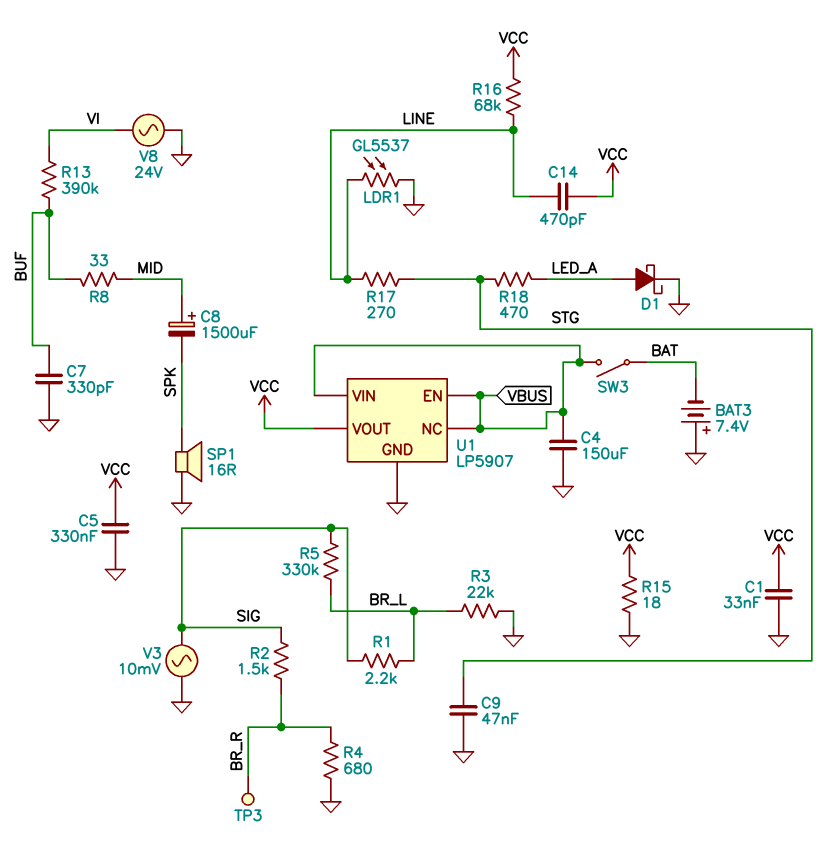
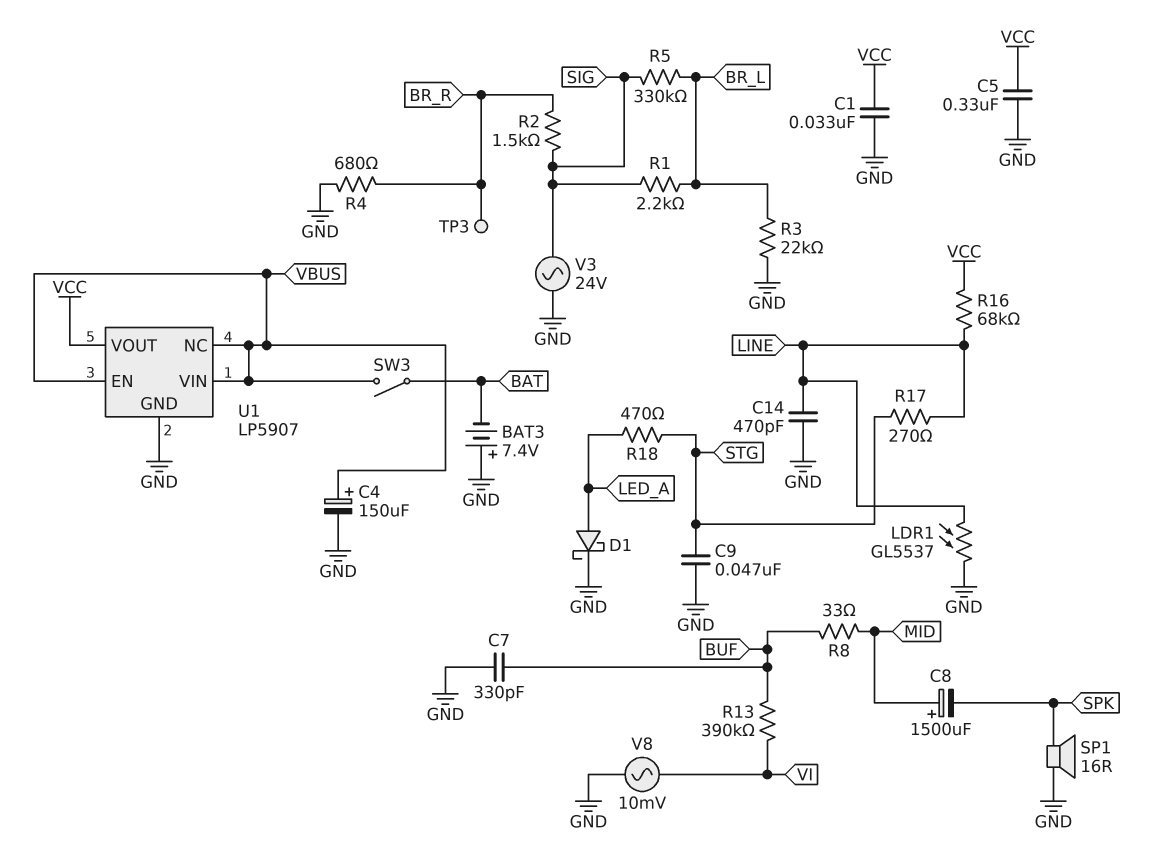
C4: 150uF (GND, VBUS) -> 150uF (plus VBUS, minus GND)
C14: 470pF (LINE, VCC) -> 470pF (GND, LINE)
R15: 18 (GND, VCC) -> none
V3: AC 10mV (GND, SIG) -> AC 24V (GND, SIG)
V8: AC 24V (GND, VI) -> AC 10mV (GND, VI)

